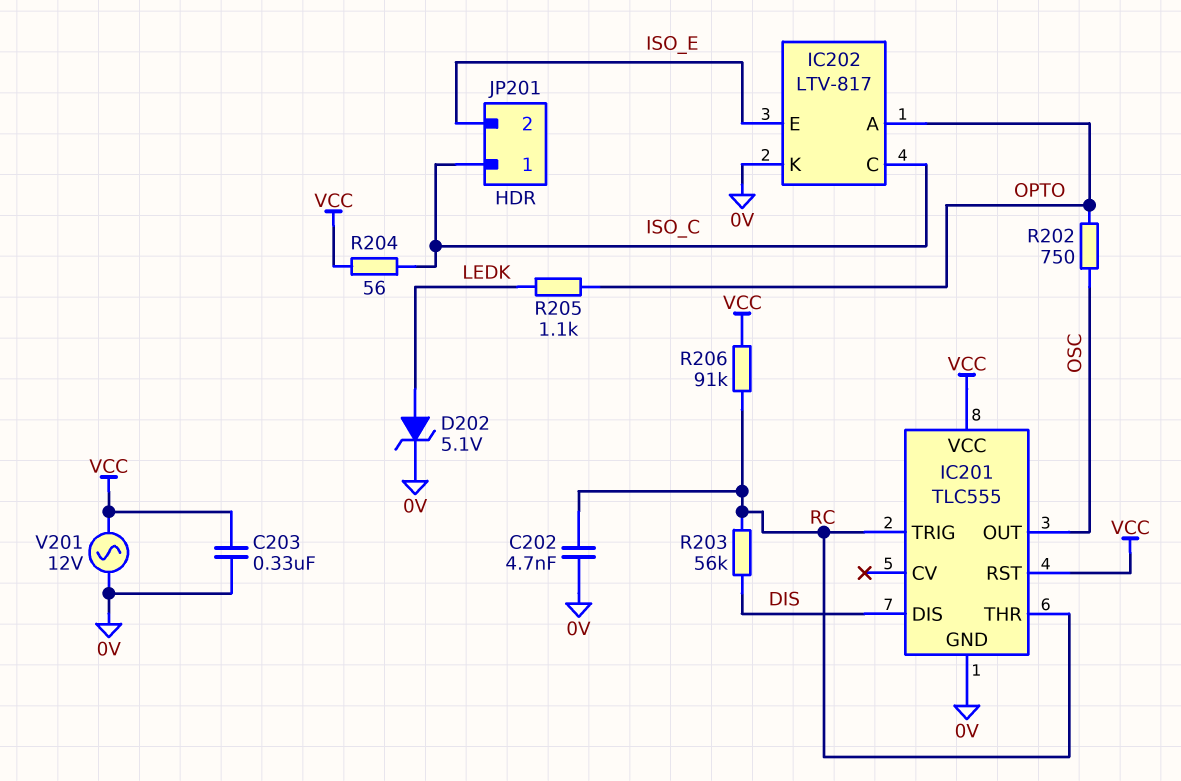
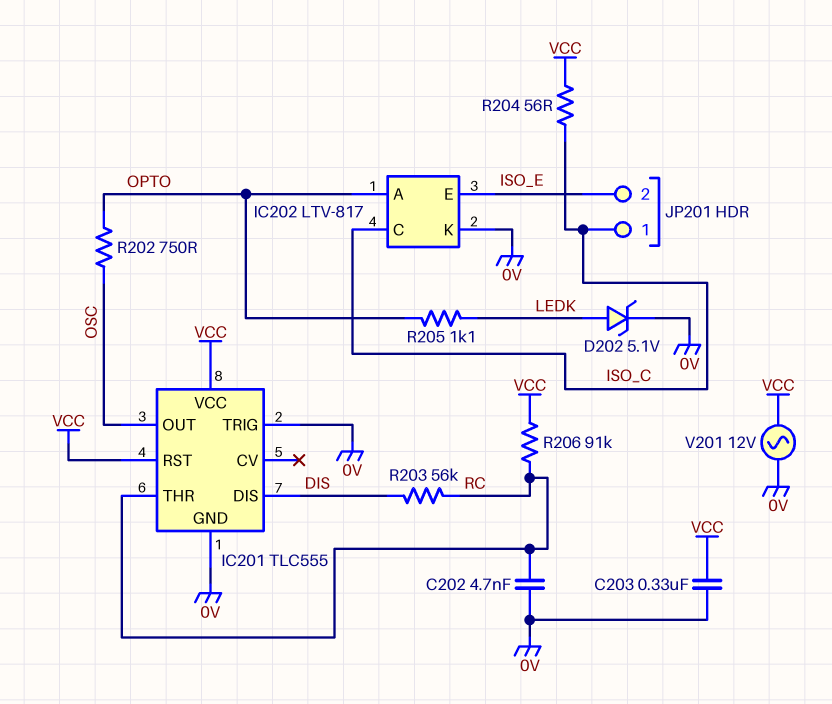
IC201 pin TRIG: RC -> 0V

